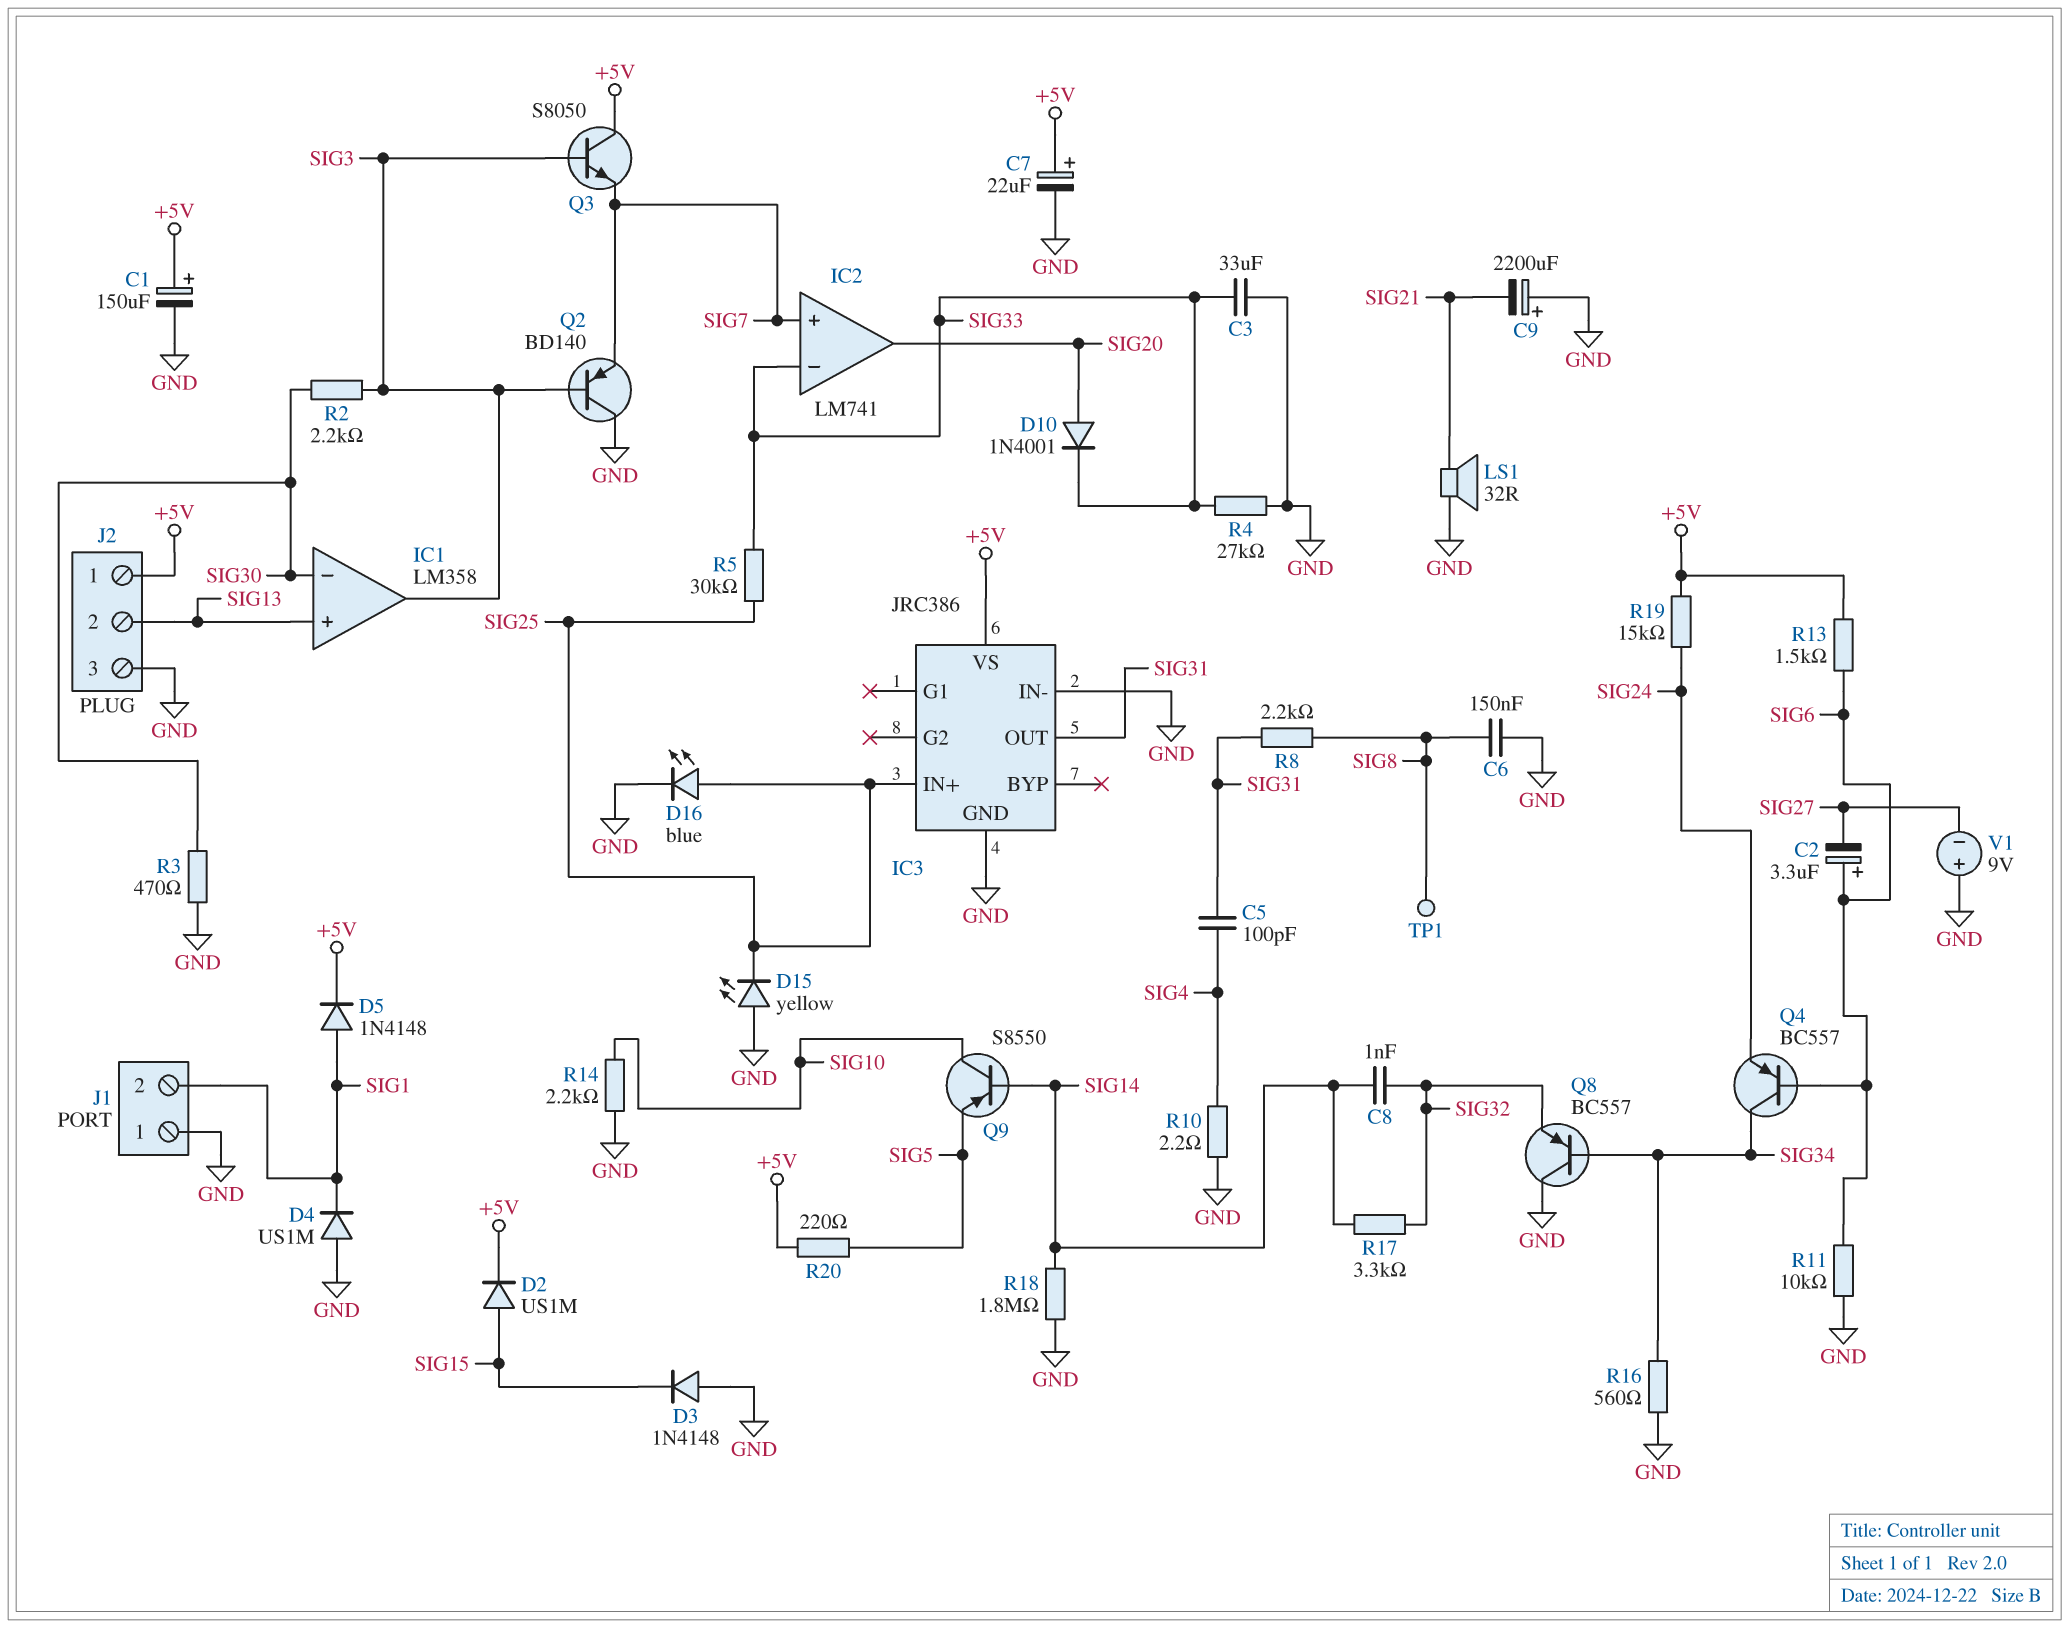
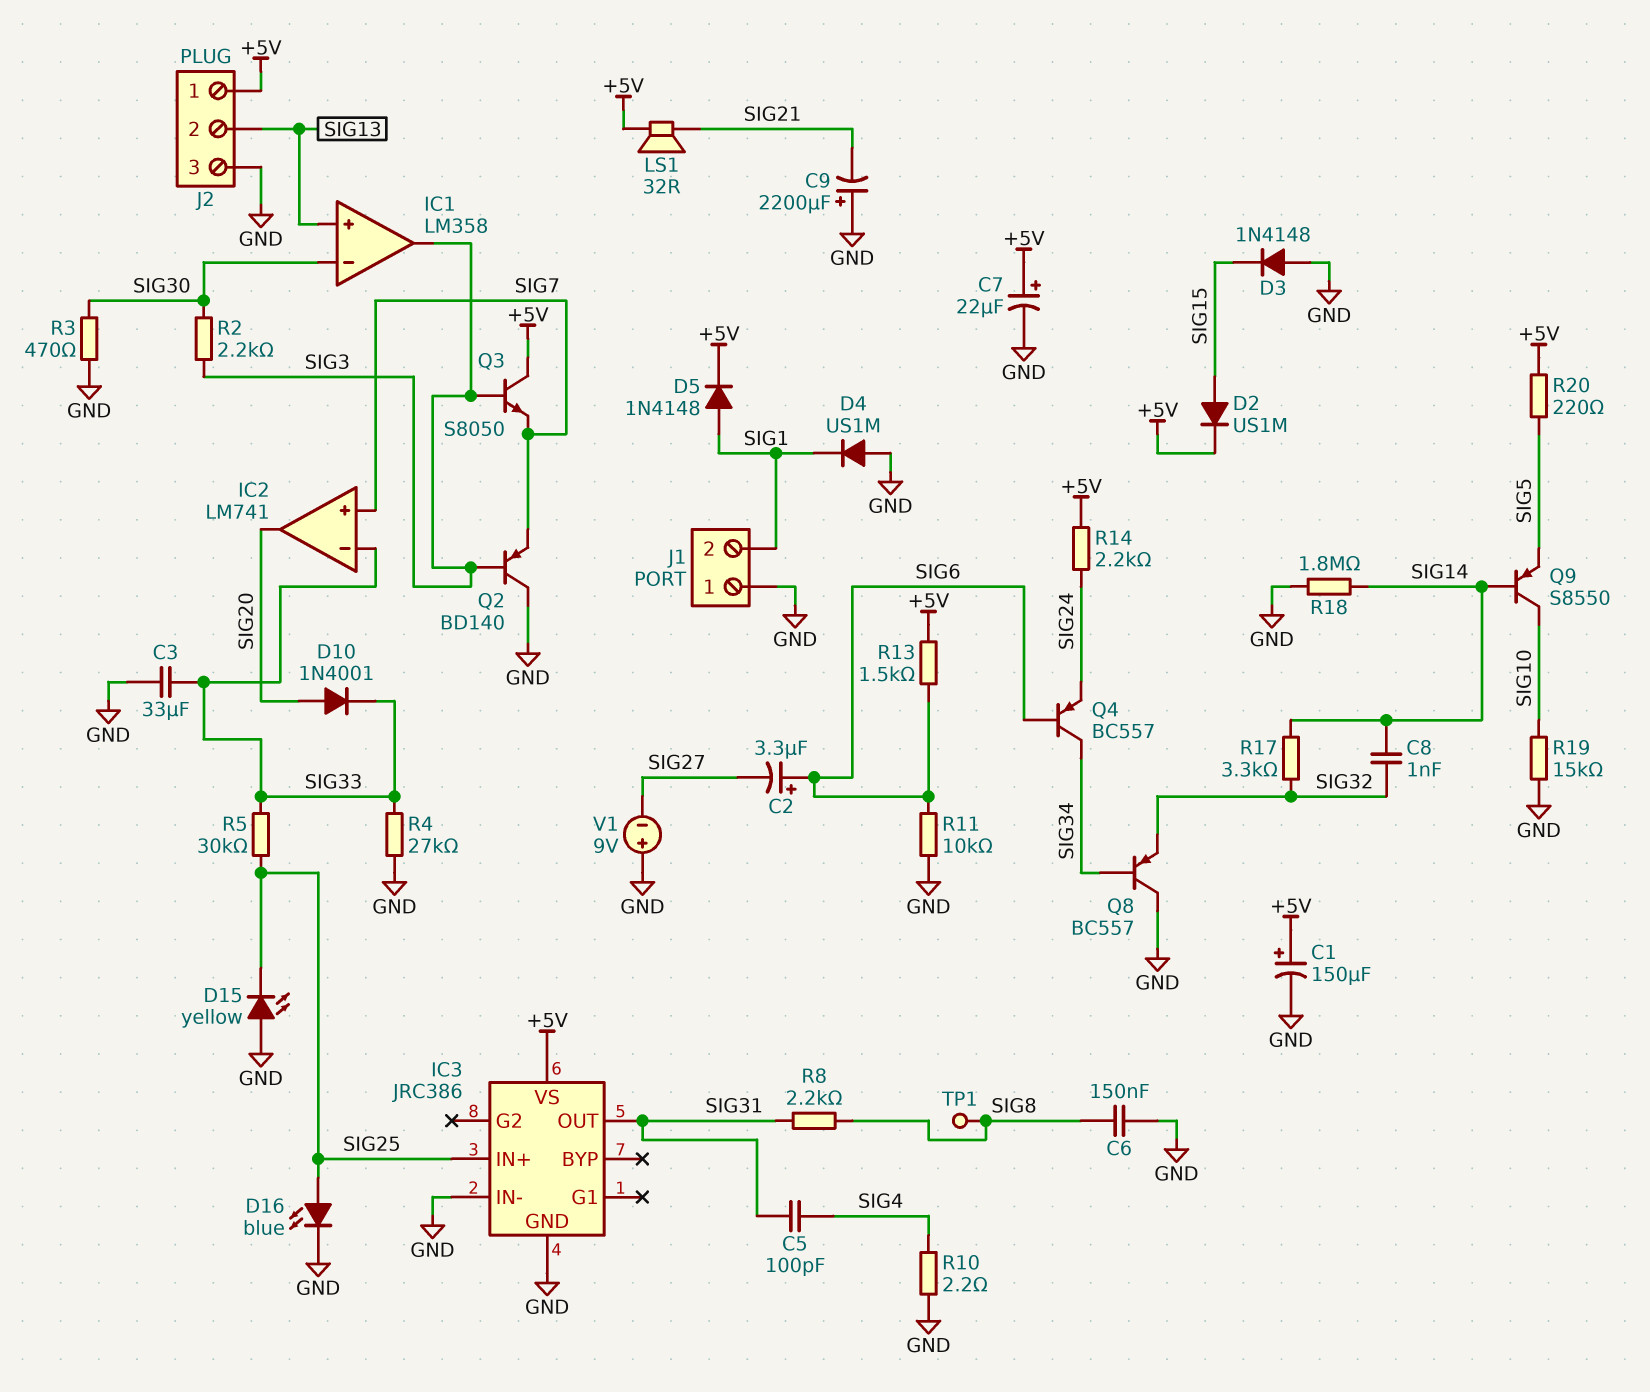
LS1: speaker 32R (GND, SIG21) -> speaker 32R (+5V, SIG21)
R14: 2.2k (GND, SIG10) -> 2.2k (+5V, SIG24)
R16: 560 (GND, SIG34) -> none
R19: 15k (+5V, SIG24) -> 15k (GND, SIG10)

